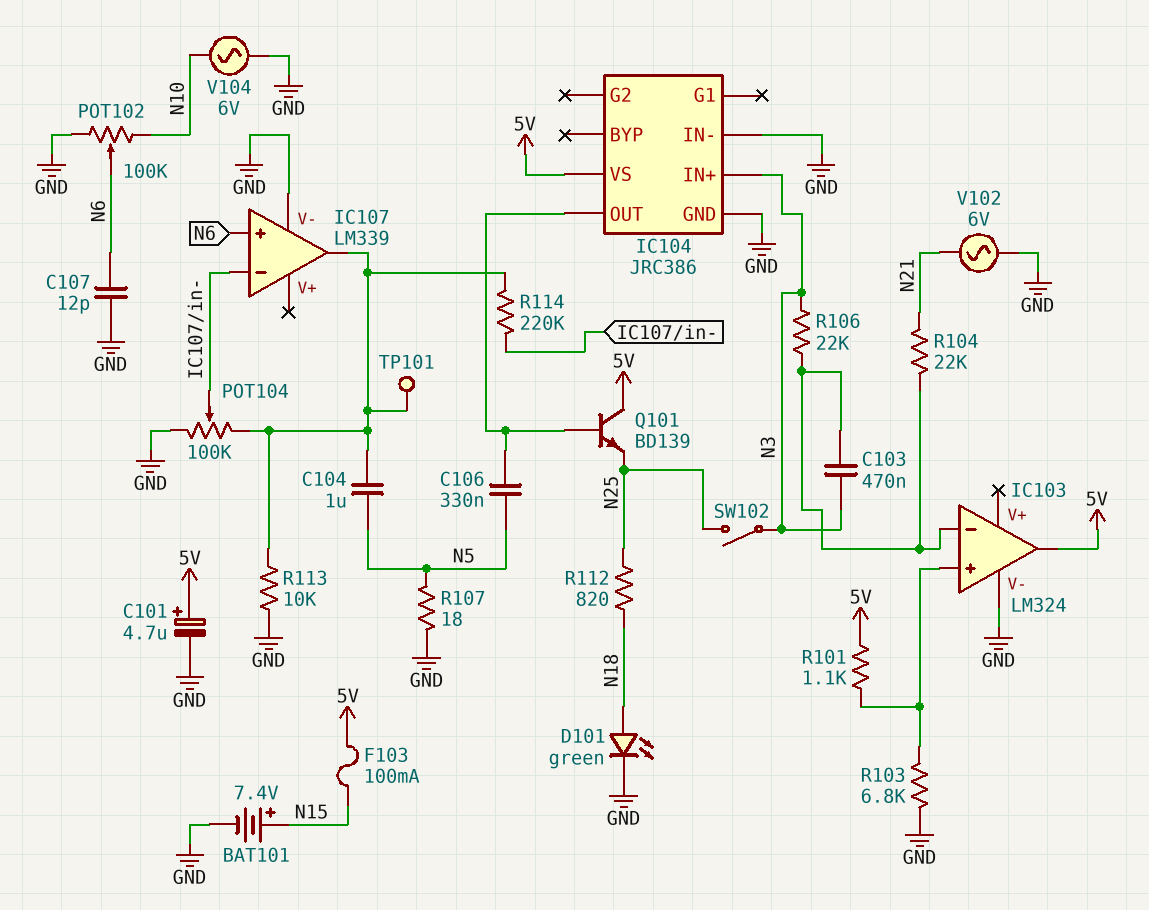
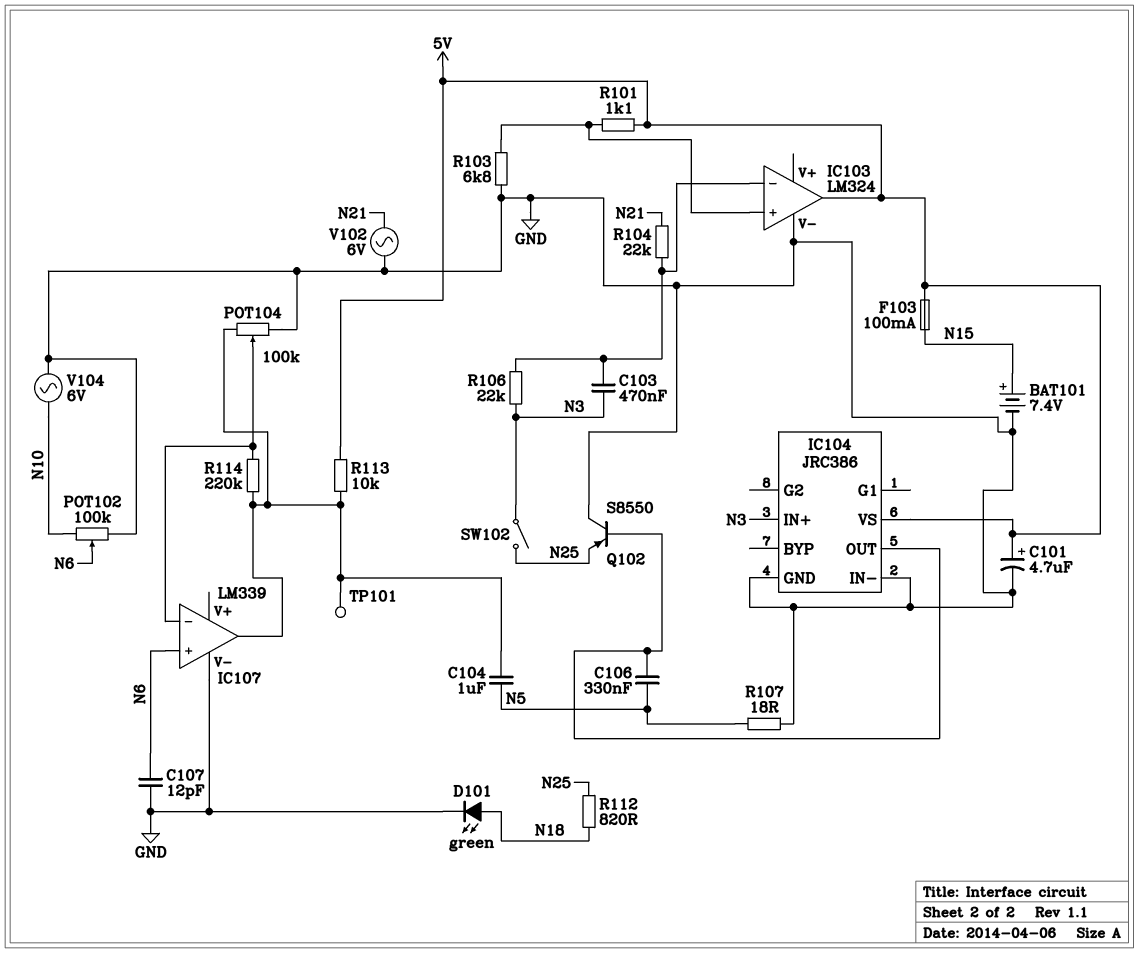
Q101: NPN BD139 (B IC104/OUT, C 5V, E N25) -> none
Q102: none -> PNP S8550 (B IC104/OUT, C GND, E N25)
R113: 10k (GND, IC107/out) -> 10k (5V, IC107/out)

